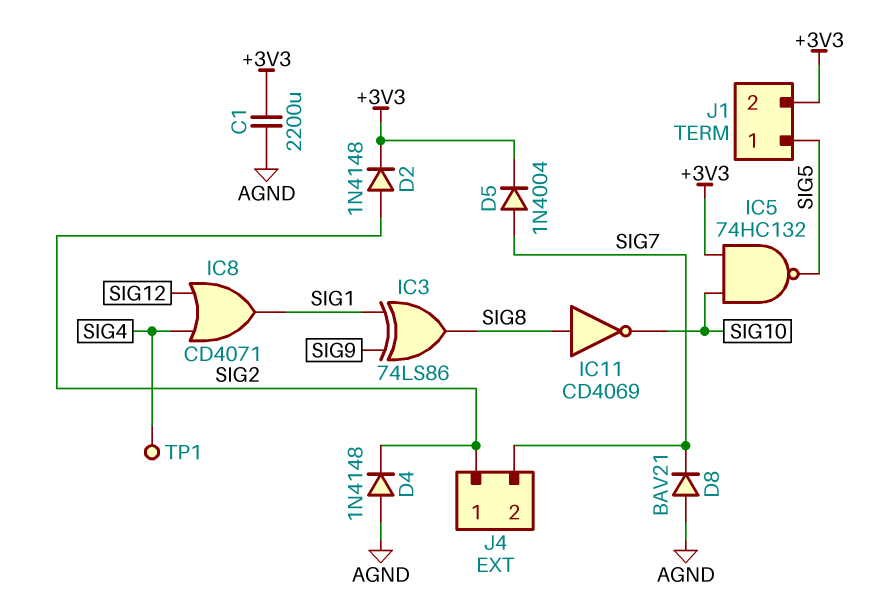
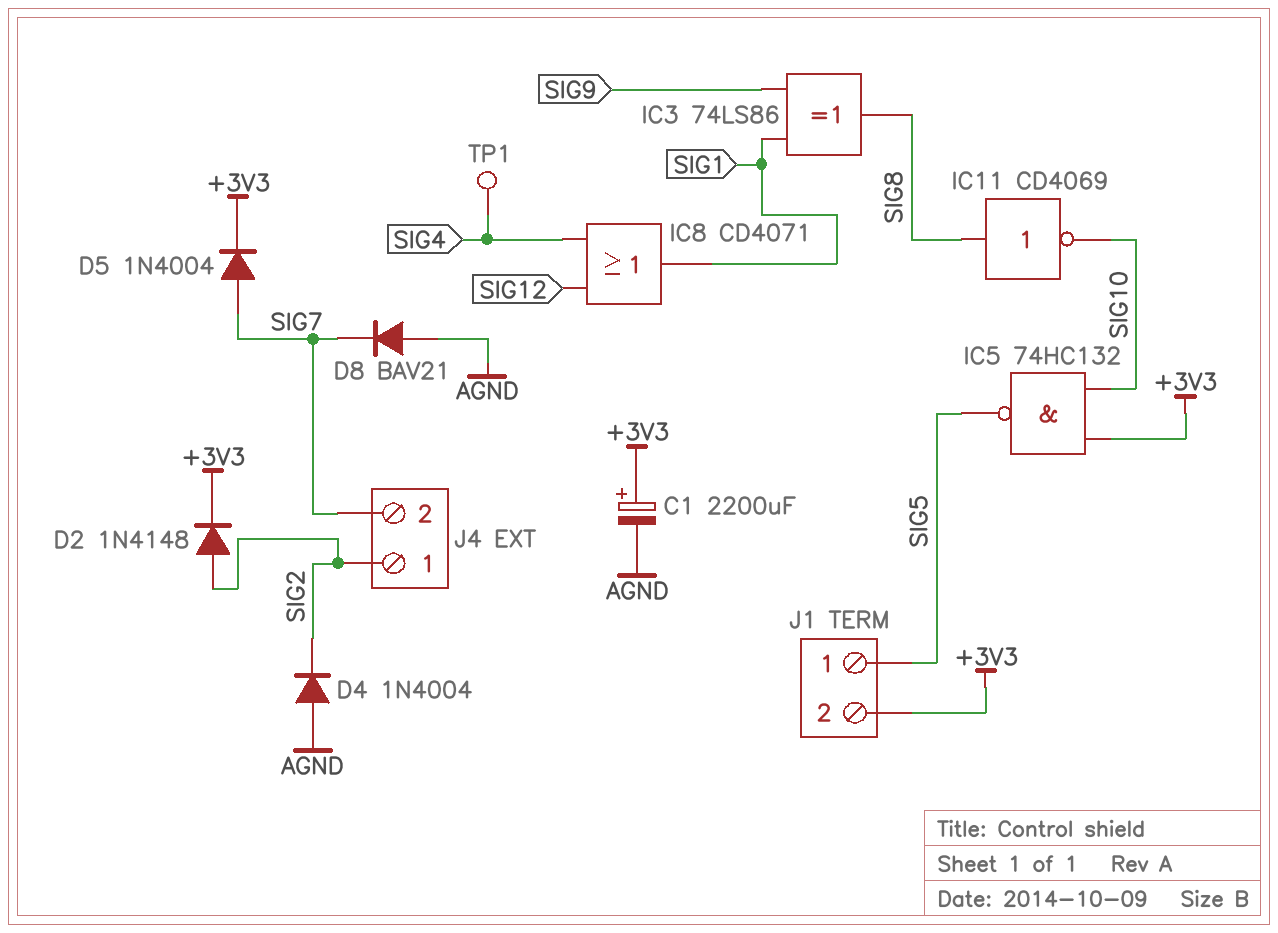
C1: 2200uF (+3V3, AGND) -> 2200uF (plus +3V3, minus AGND)
D4: diode 1N4148 (A AGND, K SIG2) -> diode 1N4004 (A AGND, K SIG2)

